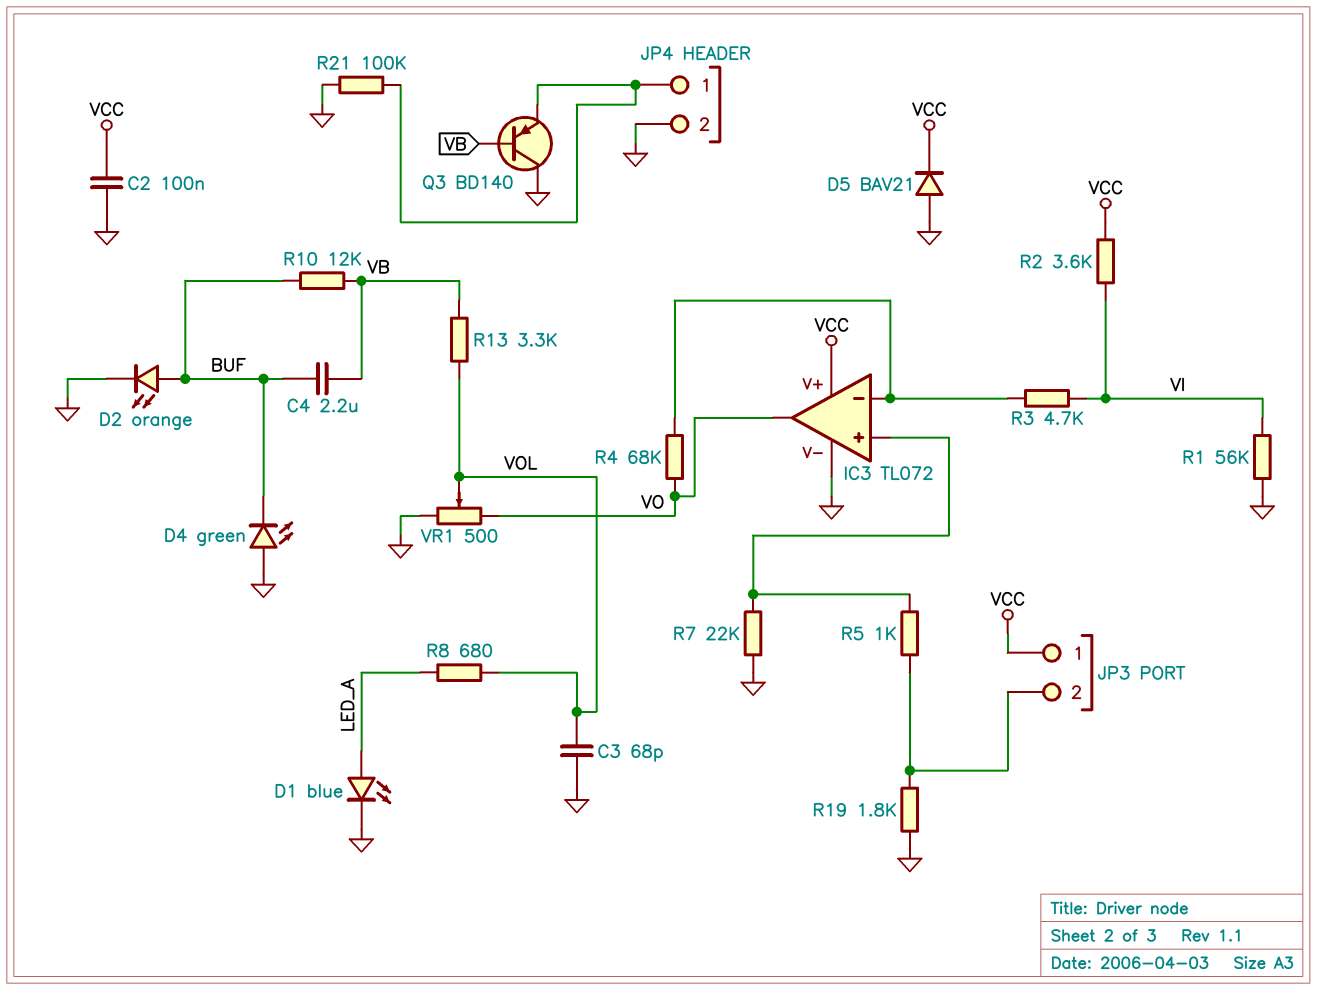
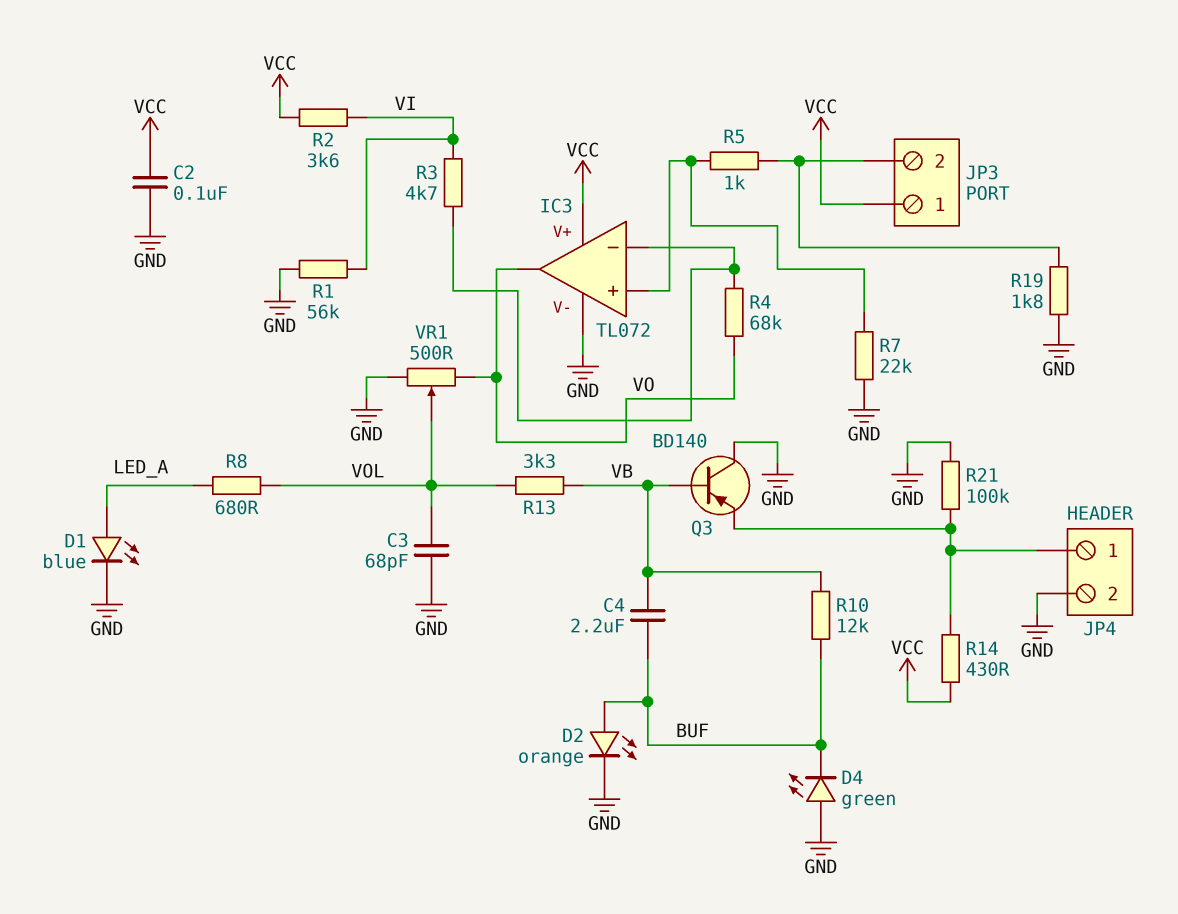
D5: diode BAV21 (A GND, K VCC) -> none
R14: none -> 430 (JP4/1, VCC)

